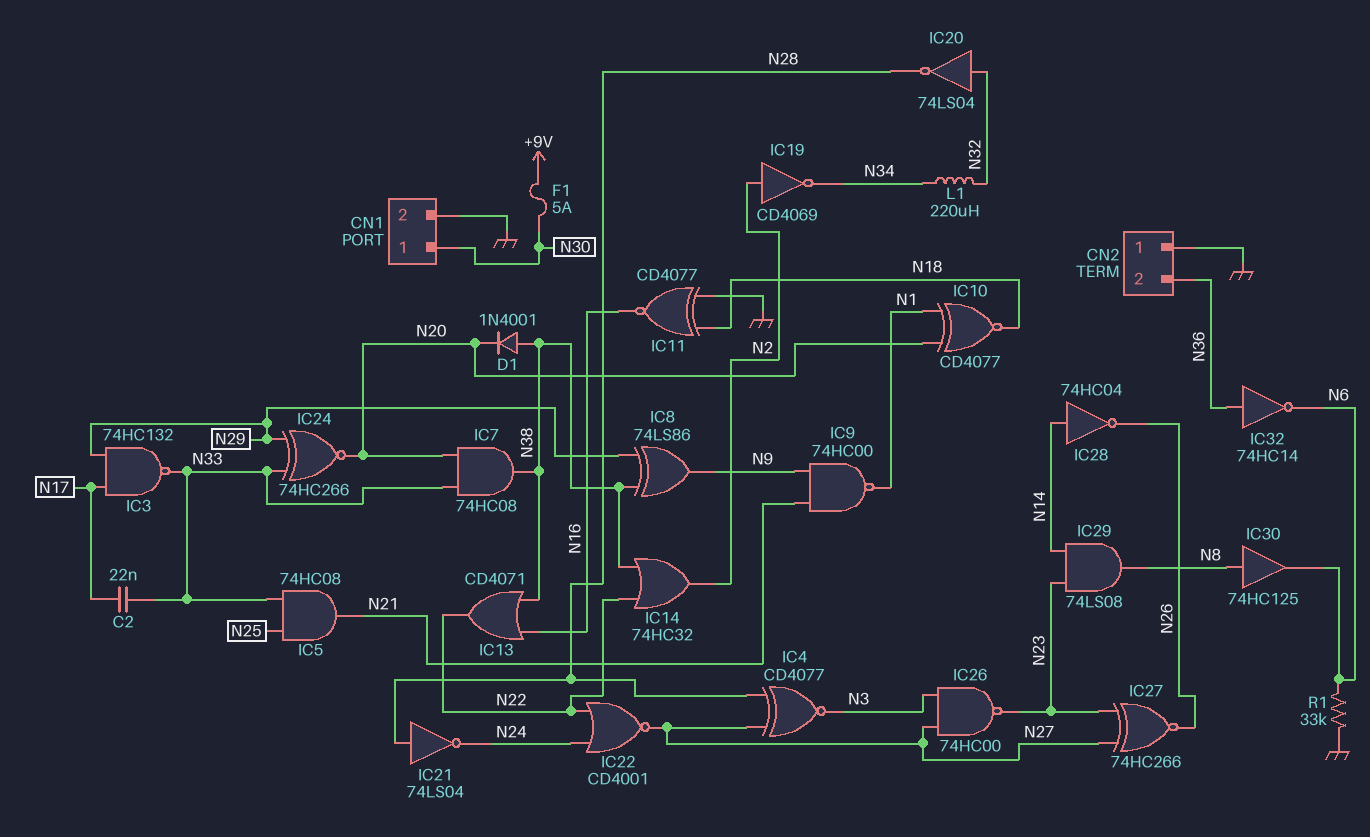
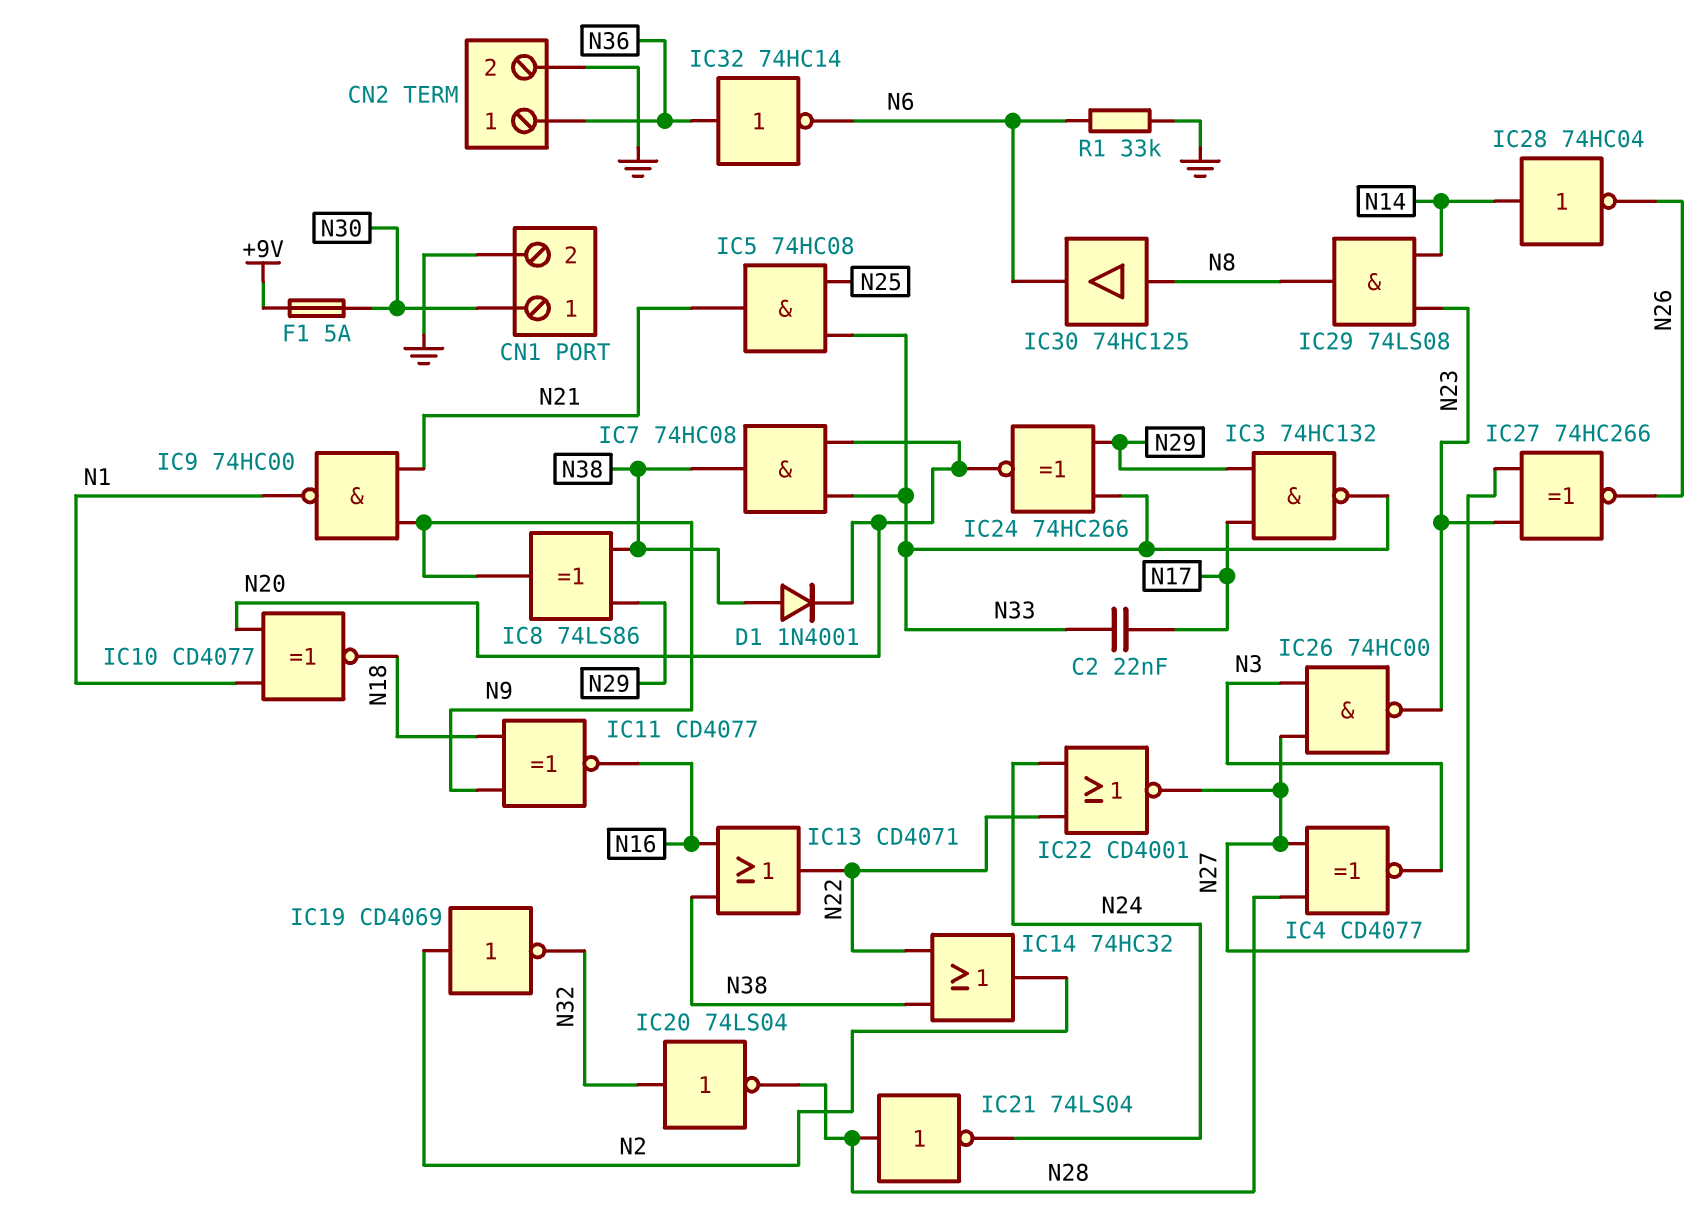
CN2 pin 1: GND -> N36
CN2 pin 2: N36 -> GND
IC11: XNOR CD4077 (in GND, in N18, out N16) -> XNOR CD4077 (in N9, in N18, out N16)
IC19: NOT CD4069 (in N2, out N34) -> NOT CD4069 (in N2, out N32)
L1: 220uH (N32, N34) -> none

